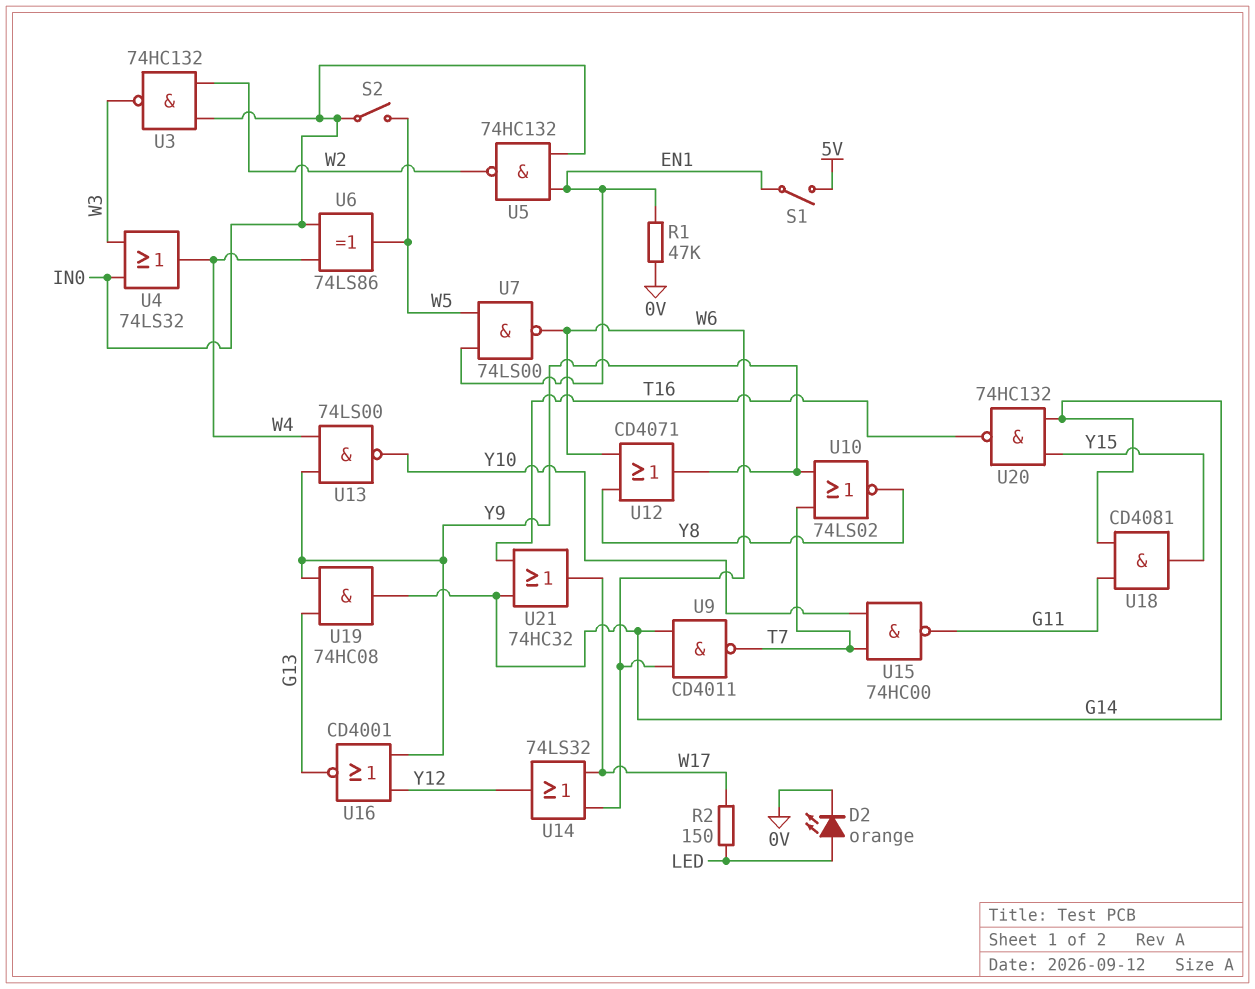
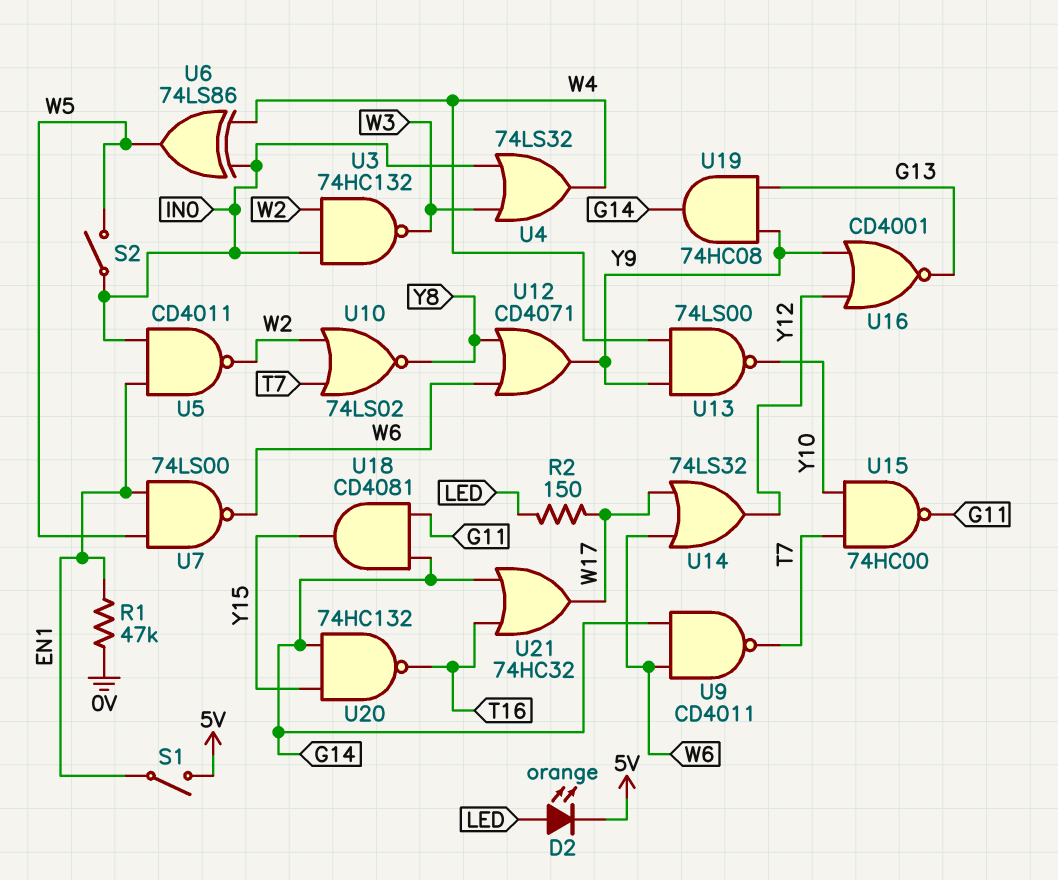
D2: LED orange (A LED, K 0V) -> LED orange (A LED, K 5V)
U5: NAND 74HC132 (in EN1, in IN0, out W2) -> NAND CD4011 (in EN1, in IN0, out W2)
U10: NOR 74LS02 (in T7, in Y9, out Y8) -> NOR 74LS02 (in T7, in W2, out Y8)

